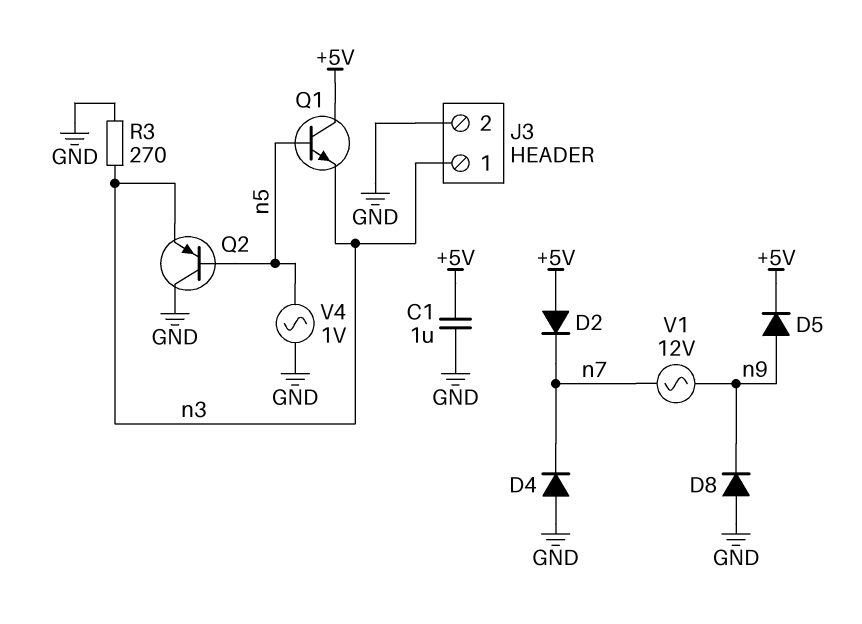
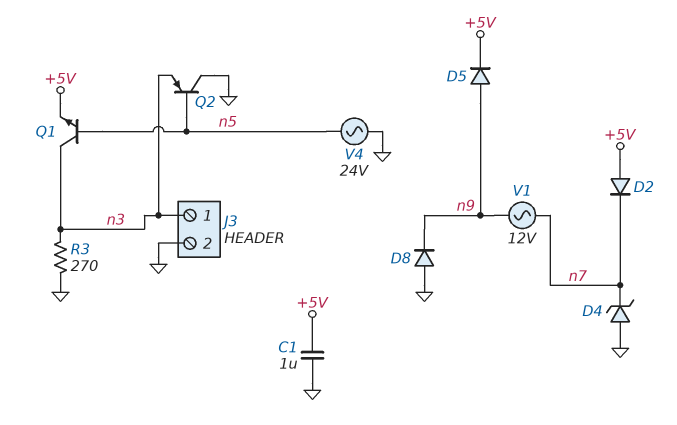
D4: diode (A GND, K n7) -> zener (A GND, K n7)
Q1: NPN (B n5, C +5V, E n3) -> NPN (B n5, C n3, E +5V)
V4: AC 1V (GND, n5) -> AC 24V (GND, n5)

